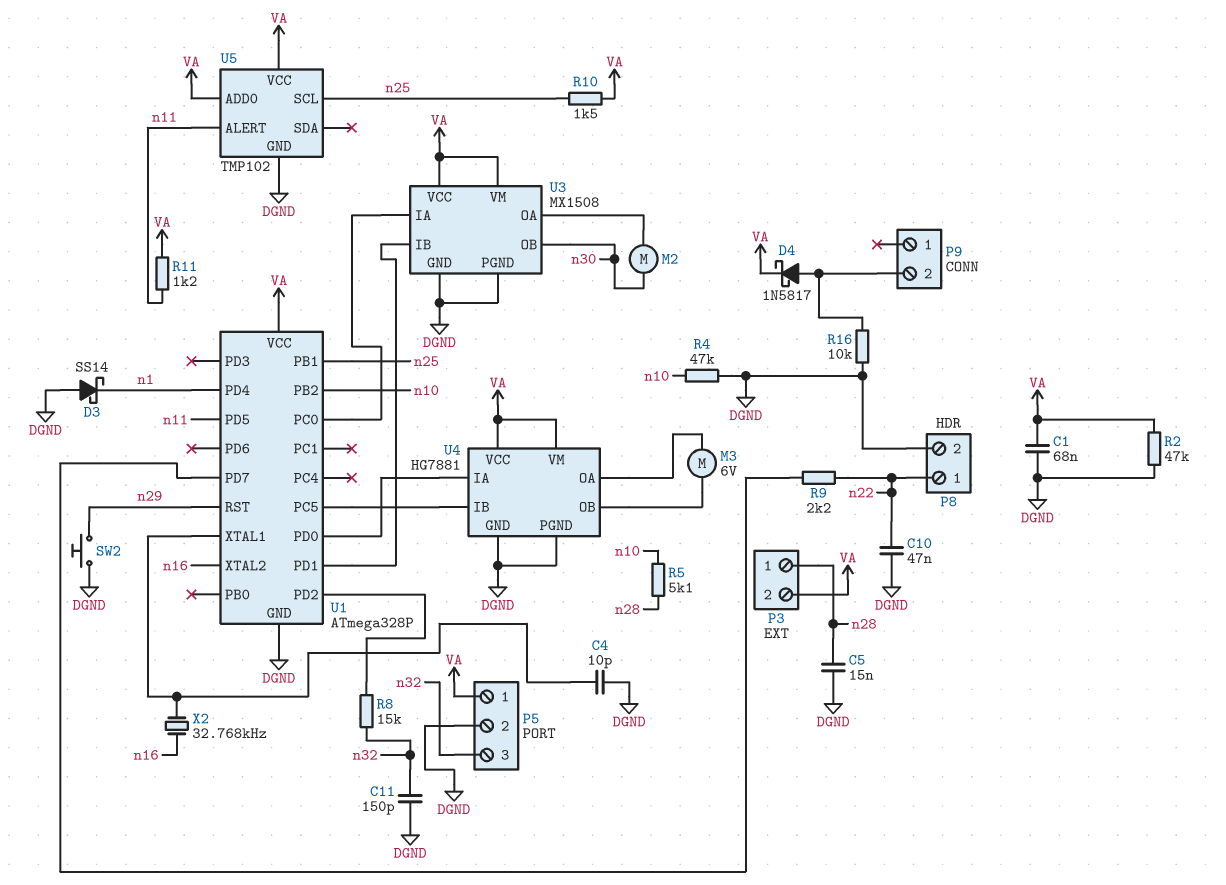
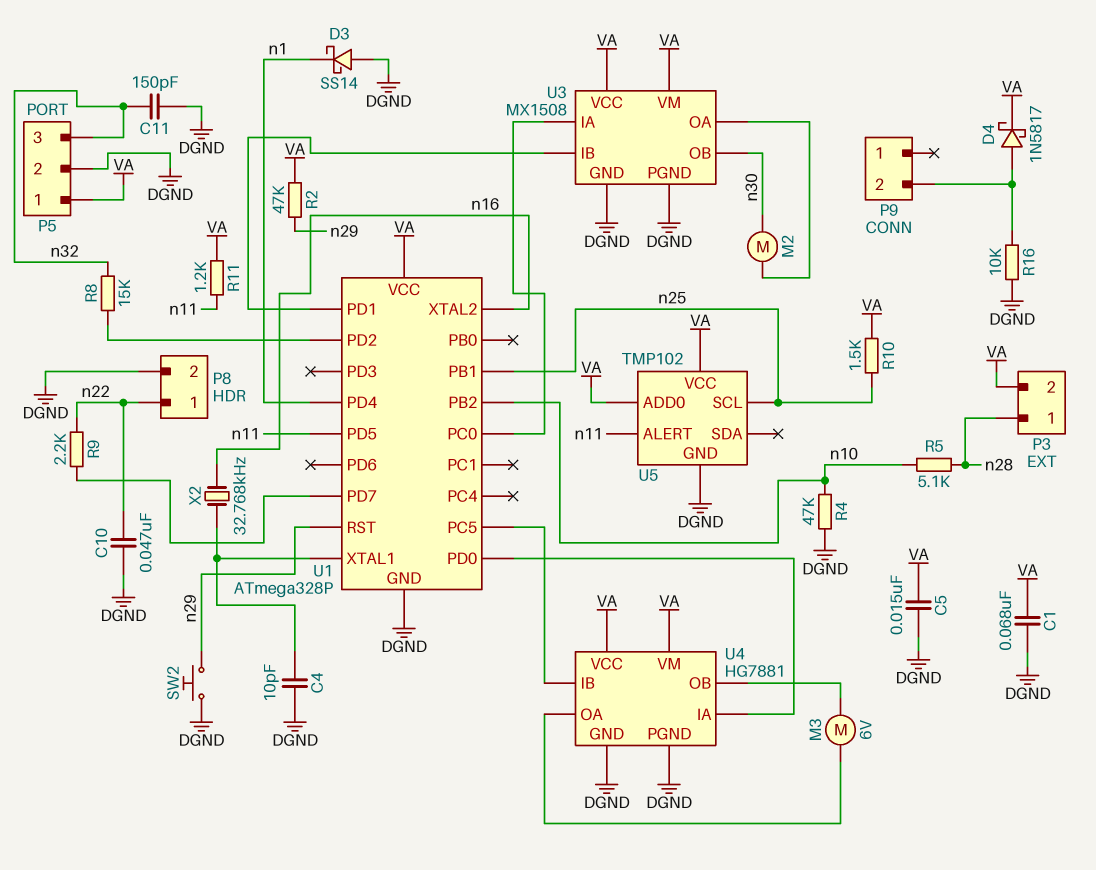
C5: 15nF (DGND, n28) -> 15nF (DGND, VA)
R2: 47k (DGND, VA) -> 47k (VA, n29)

